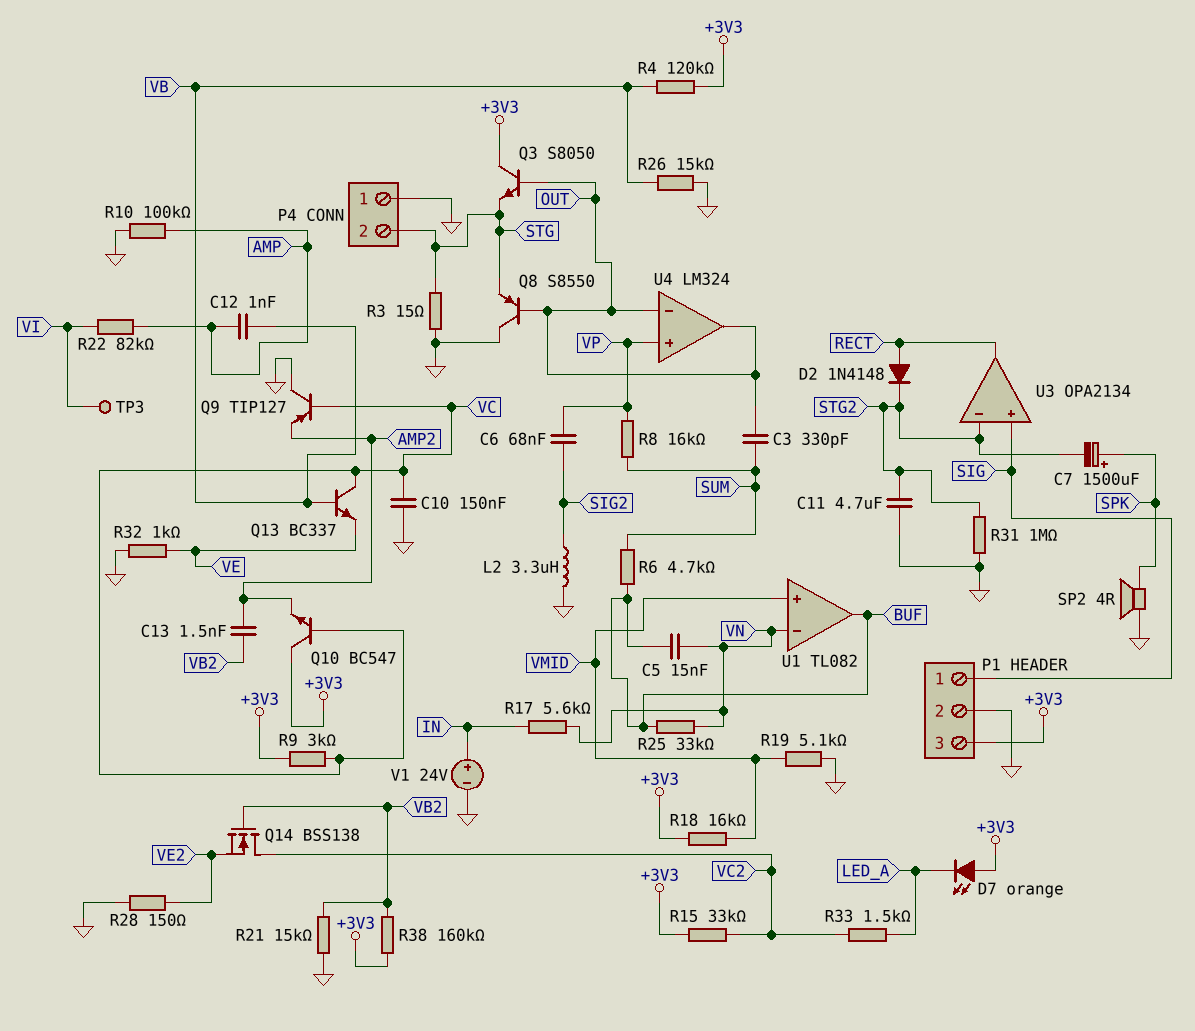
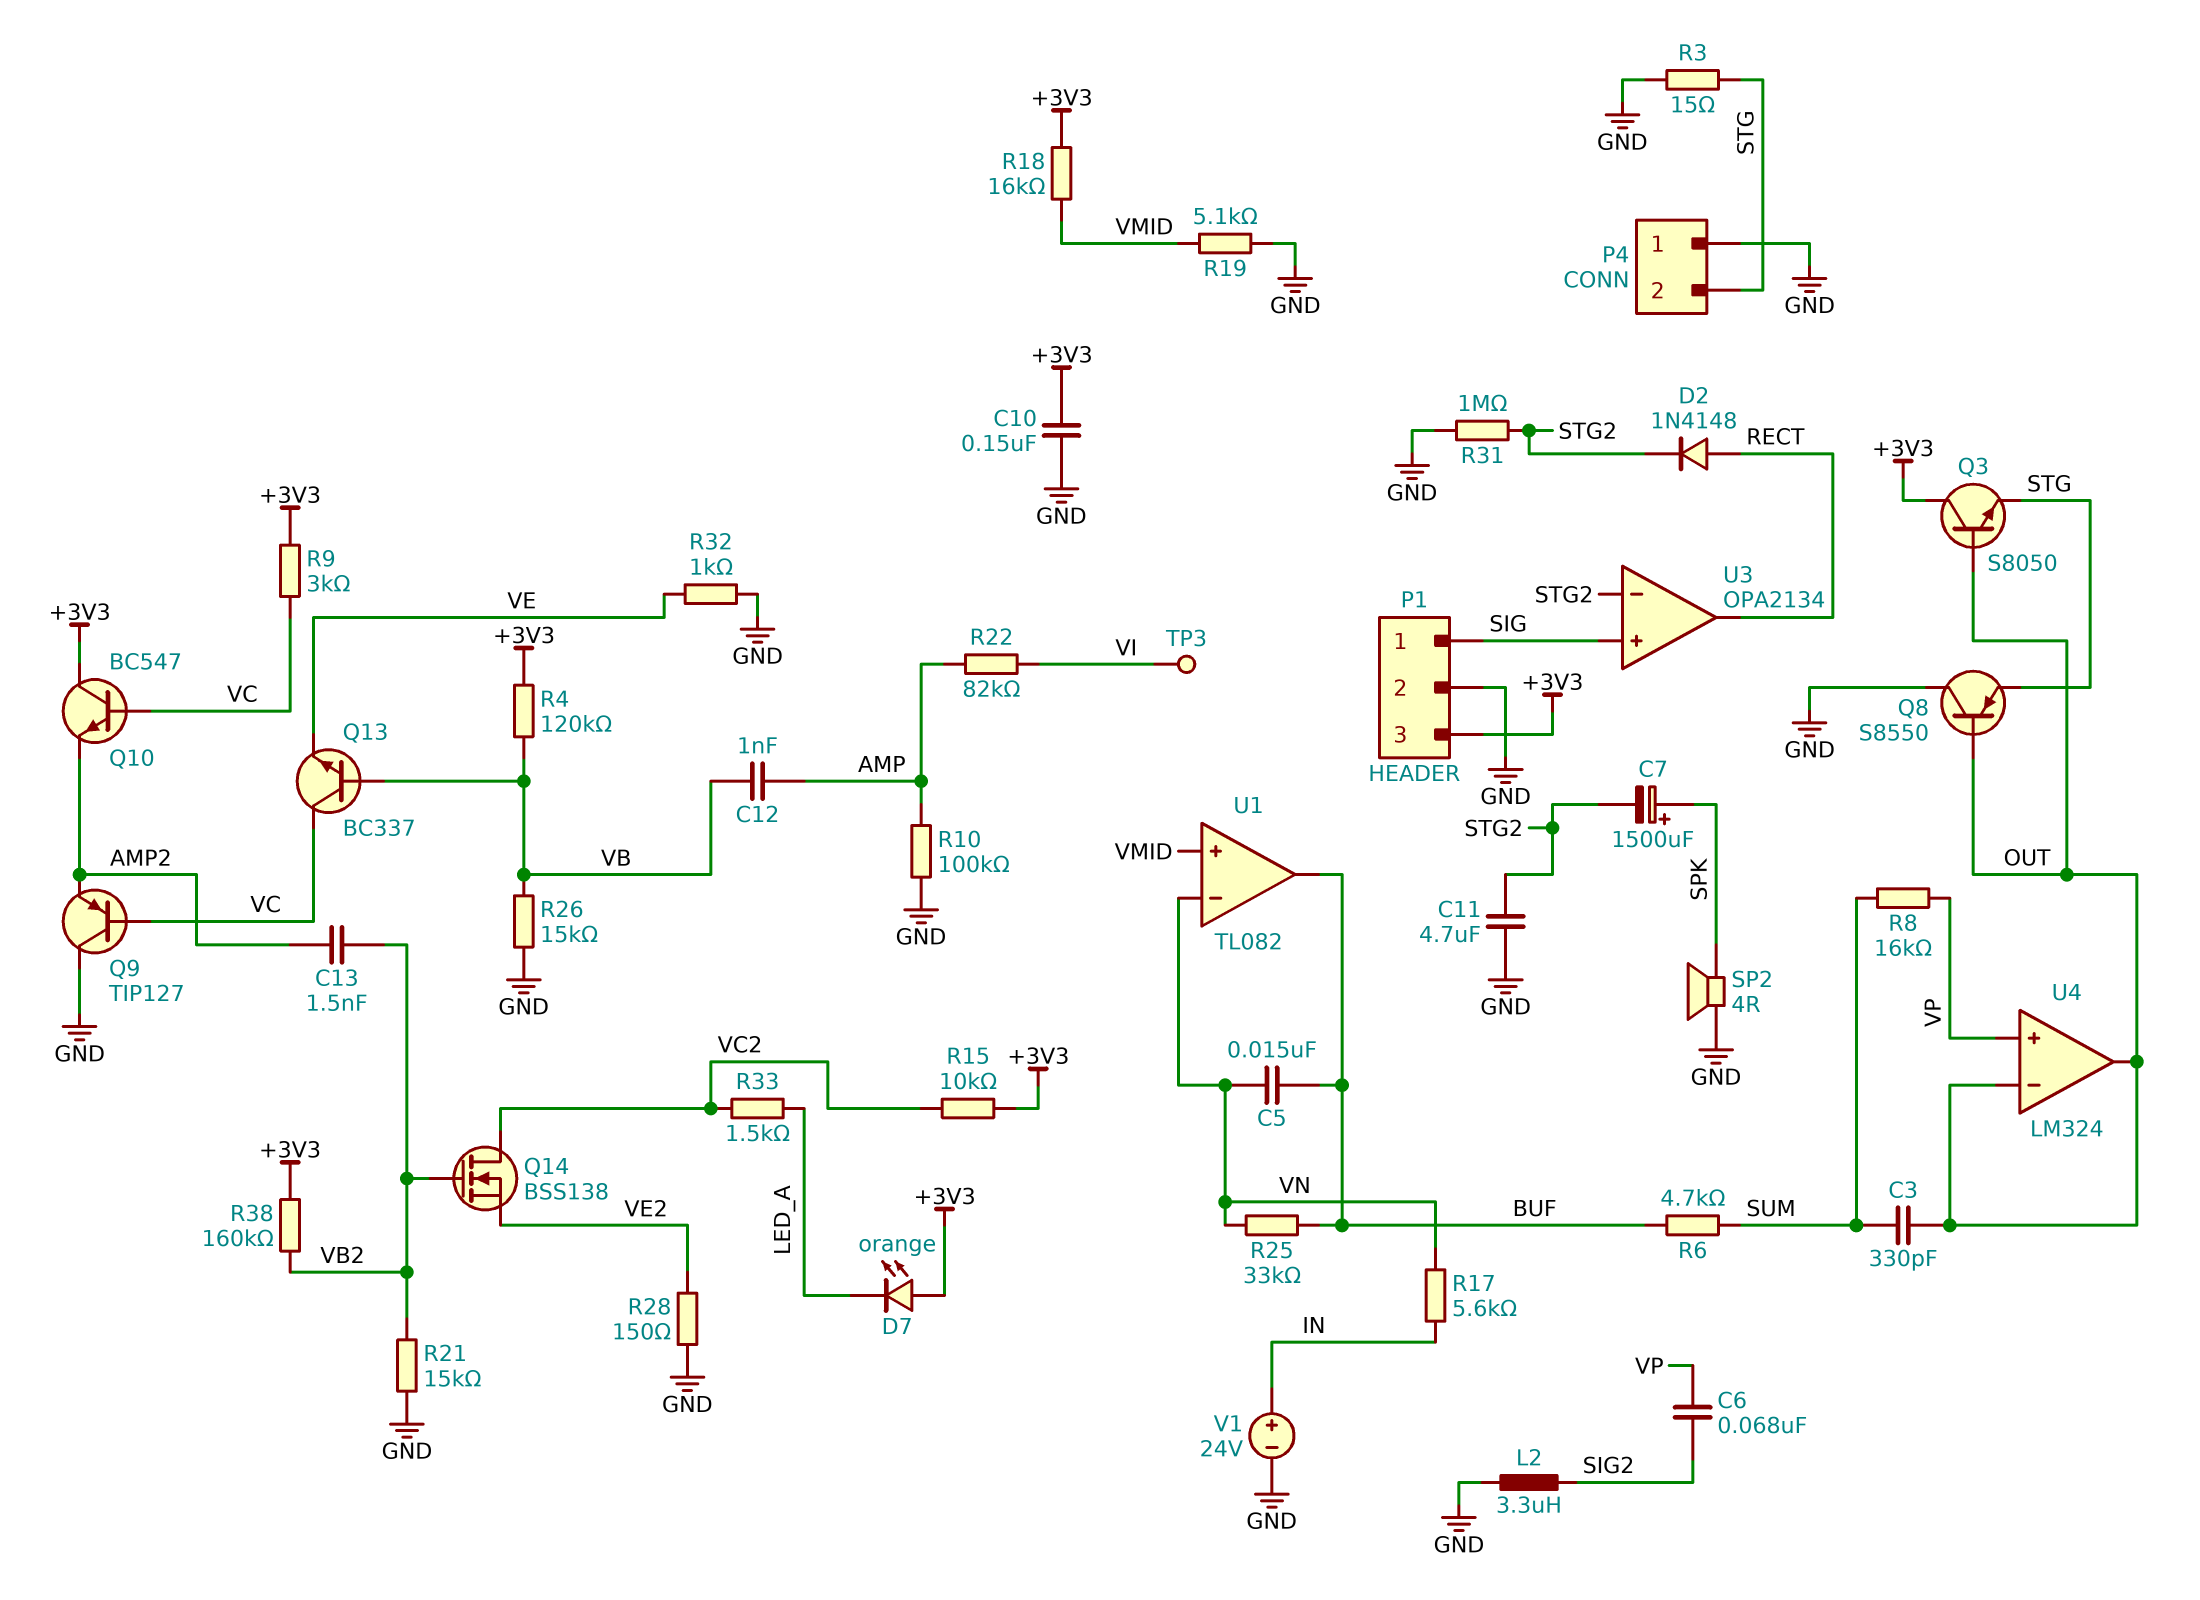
C10: 150nF (GND, VC) -> 150nF (+3V3, GND)
R15: 33k (+3V3, VC2) -> 10k (+3V3, VC2)

